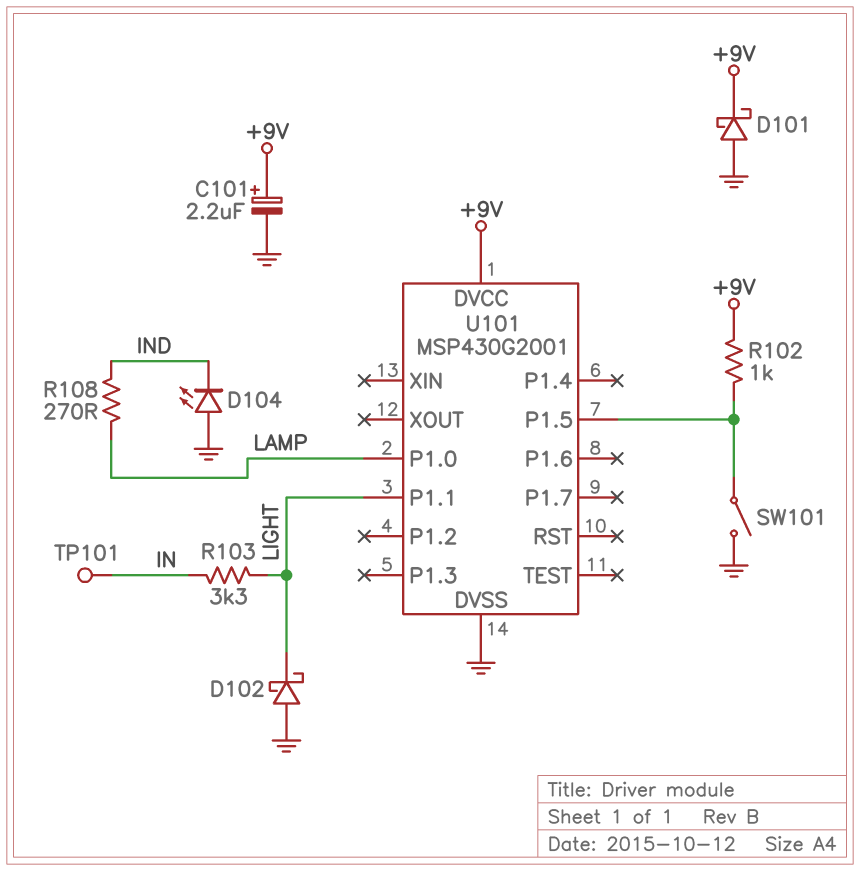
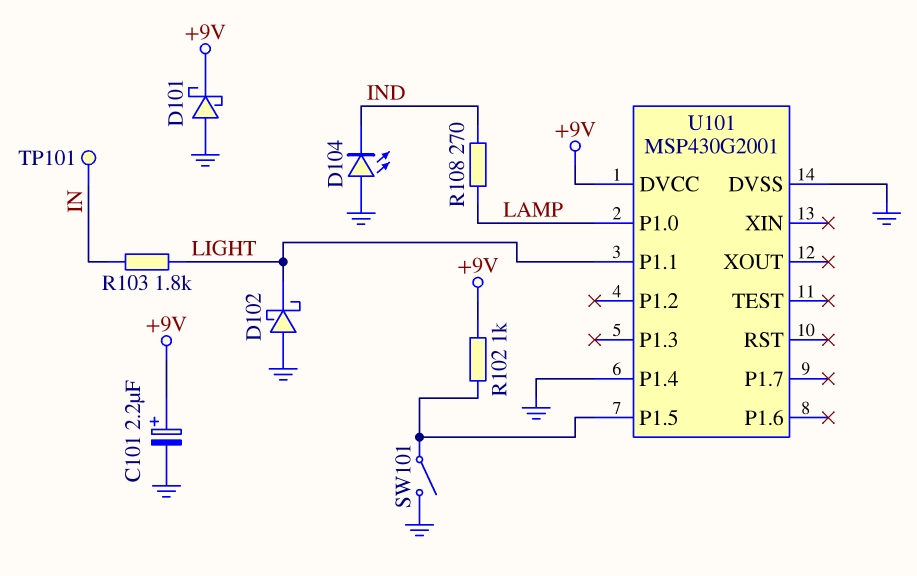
R103: 3.3k (IN, LIGHT) -> 1.8k (IN, LIGHT)
U101 pin P1.4: none -> GND

